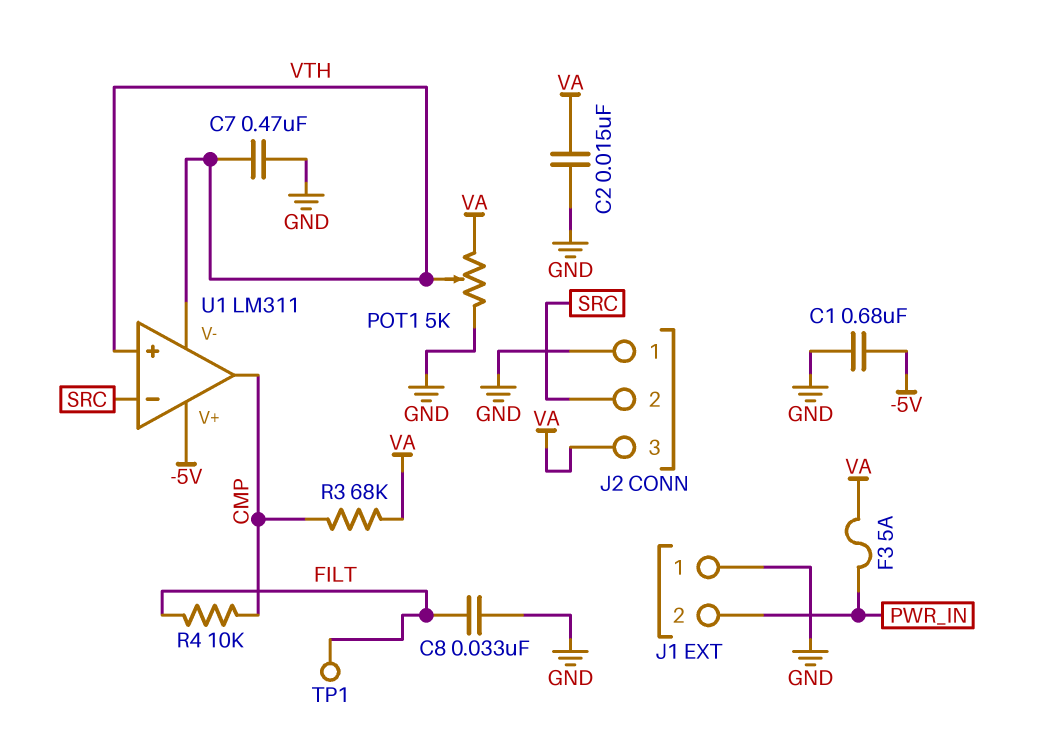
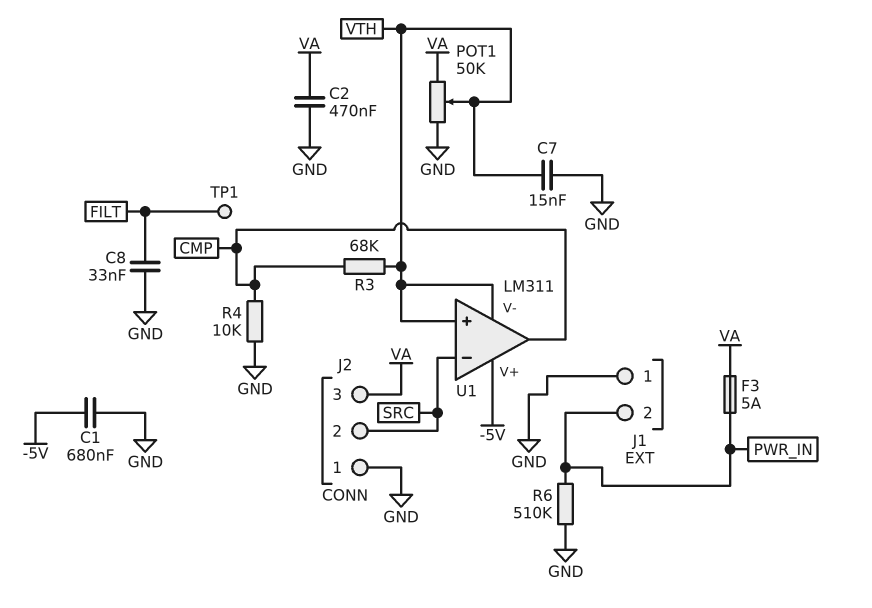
C2: 15nF (GND, VA) -> 470nF (GND, VA)
C7: 470nF (GND, VTH) -> 15nF (GND, VTH)
POT1: 5k (GND, VA, wiper VTH) -> 50k (GND, VA, wiper VTH)
R3: 68k (CMP, VA) -> 68k (CMP, VTH)
R4: 10k (CMP, FILT) -> 10k (CMP, GND)
R6: none -> 510k (GND, PWR_IN)

